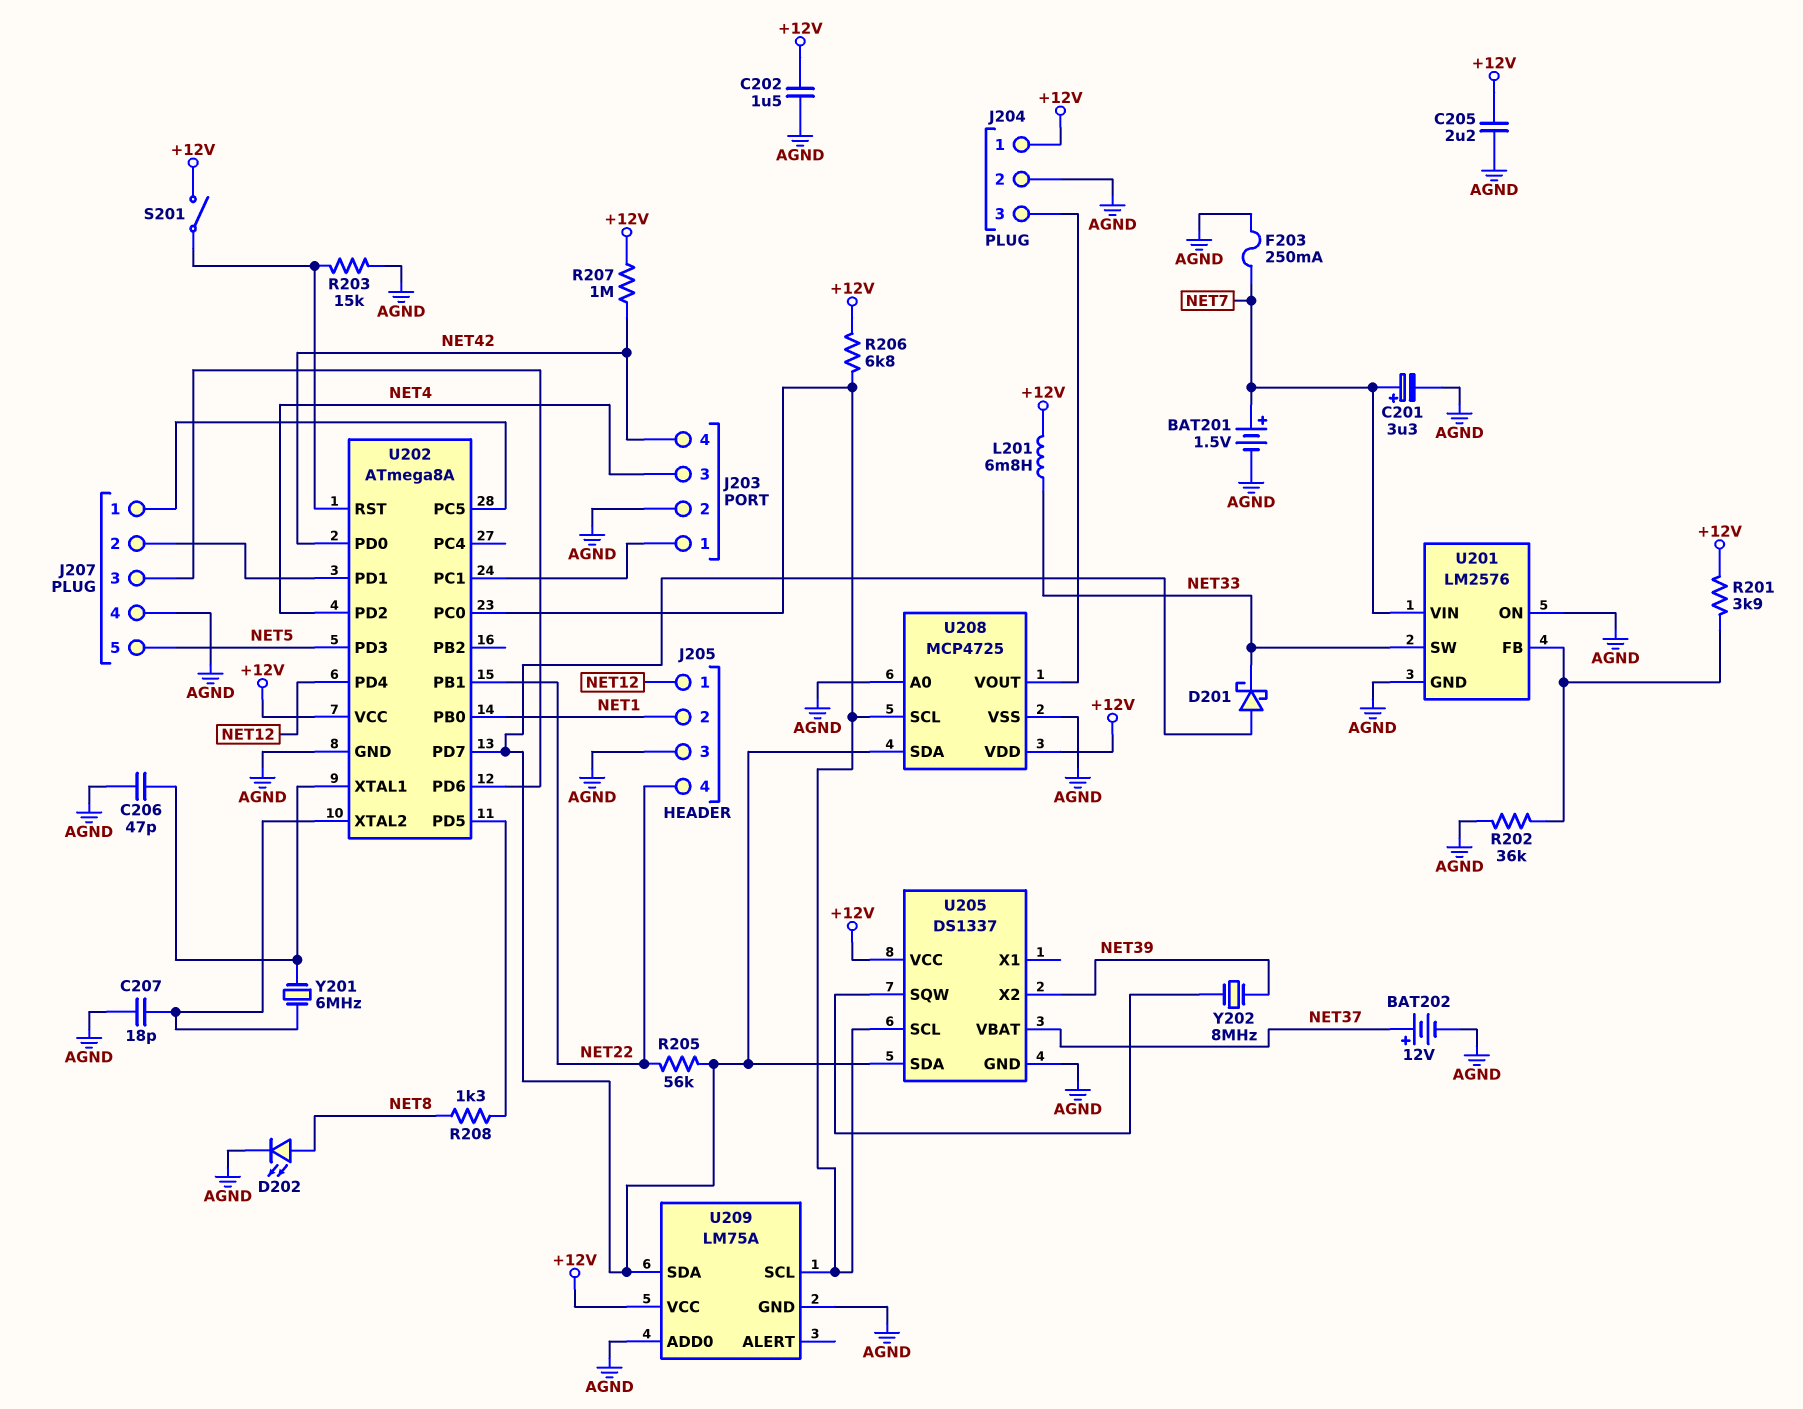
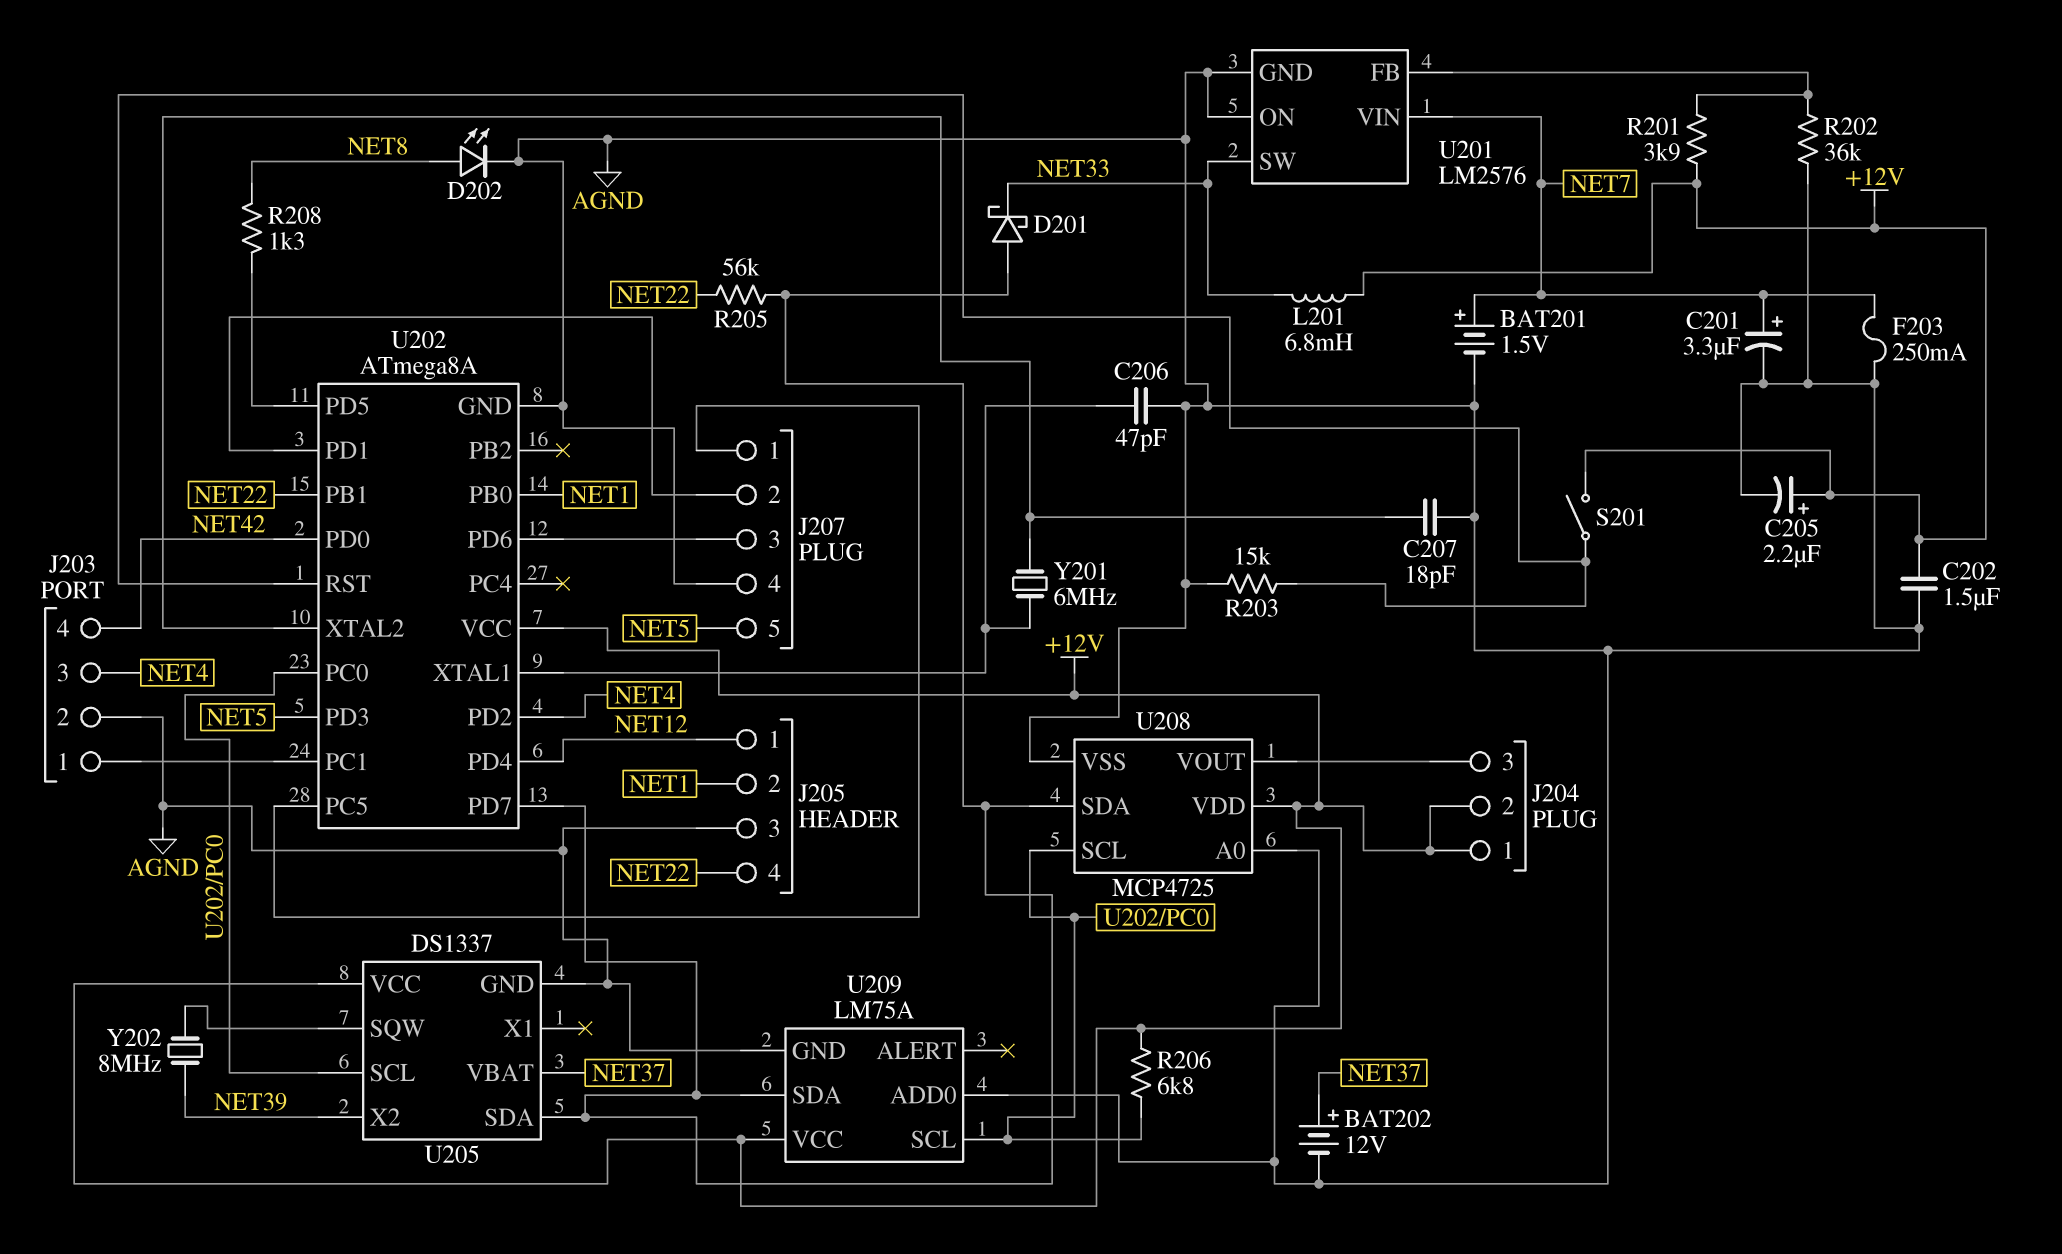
C205: 2.2uF (+12V, AGND) -> 2.2uF (plus +12V, minus AGND)
J204 pin 2: AGND -> +12V
R207: 1M (+12V, NET42) -> none

